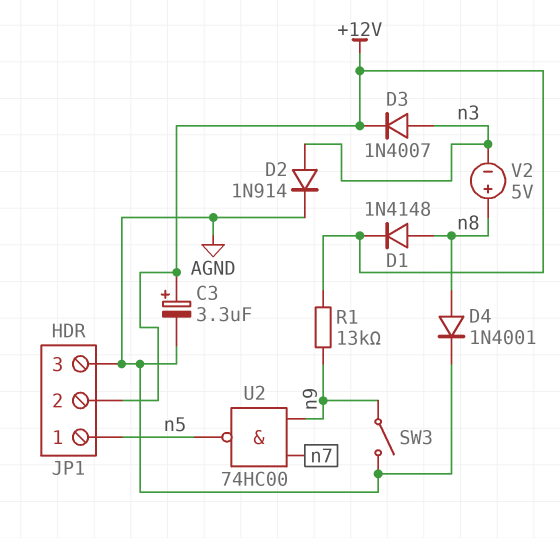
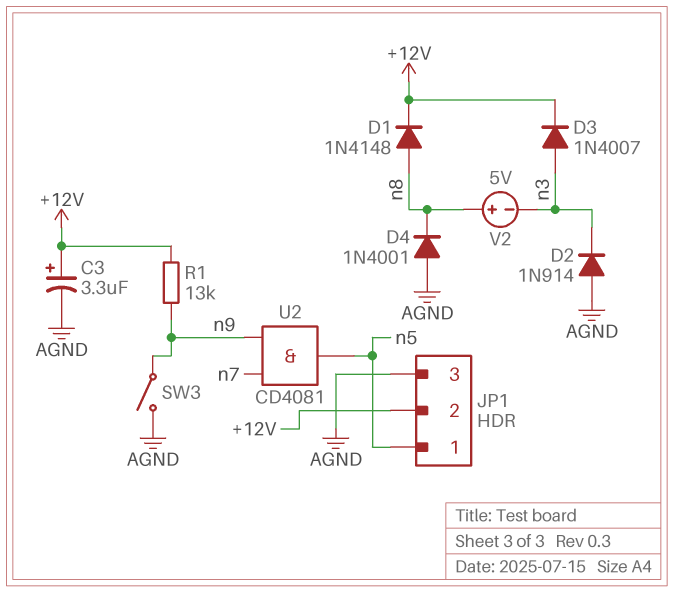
D2: diode 1N914 (A n3, K AGND) -> diode 1N914 (A AGND, K n3)
D4: diode 1N4001 (A n8, K AGND) -> diode 1N4001 (A AGND, K n8)
U2: NAND 74HC00 (in n7, in n9, out n5) -> AND CD4081 (in n7, in n9, out n5)

